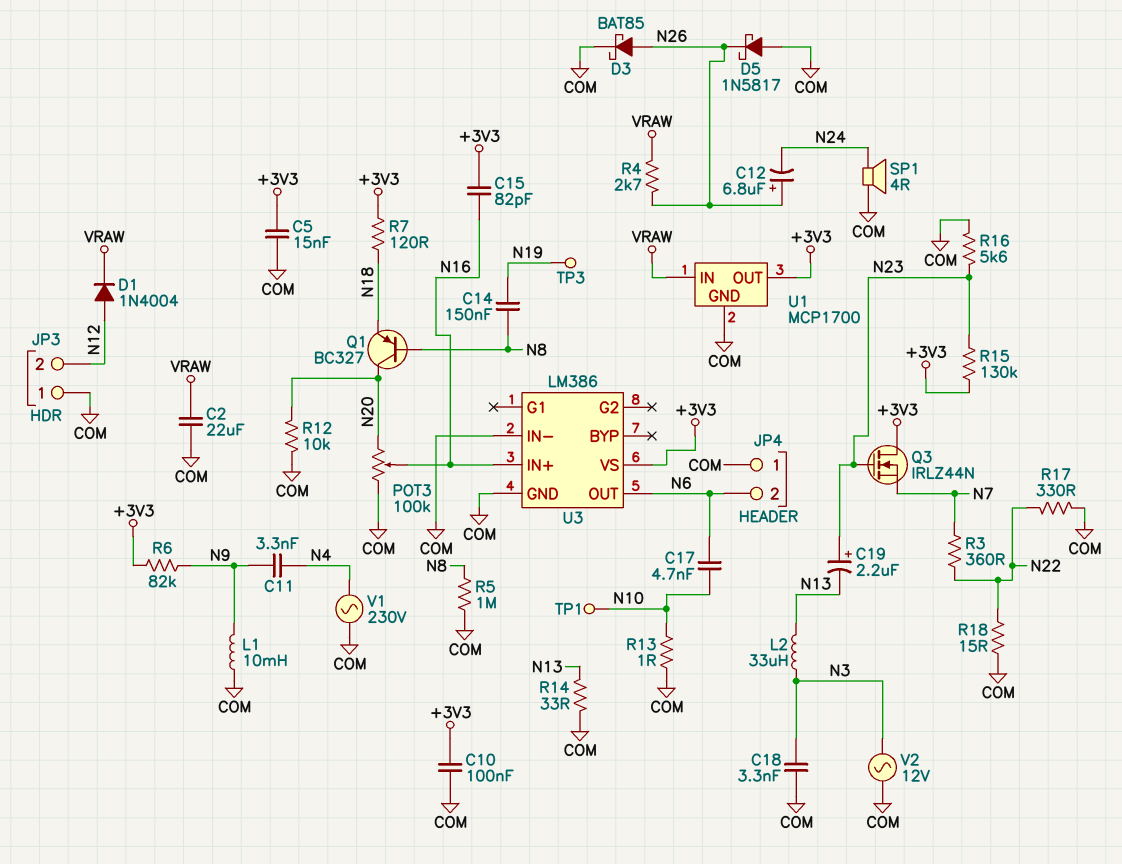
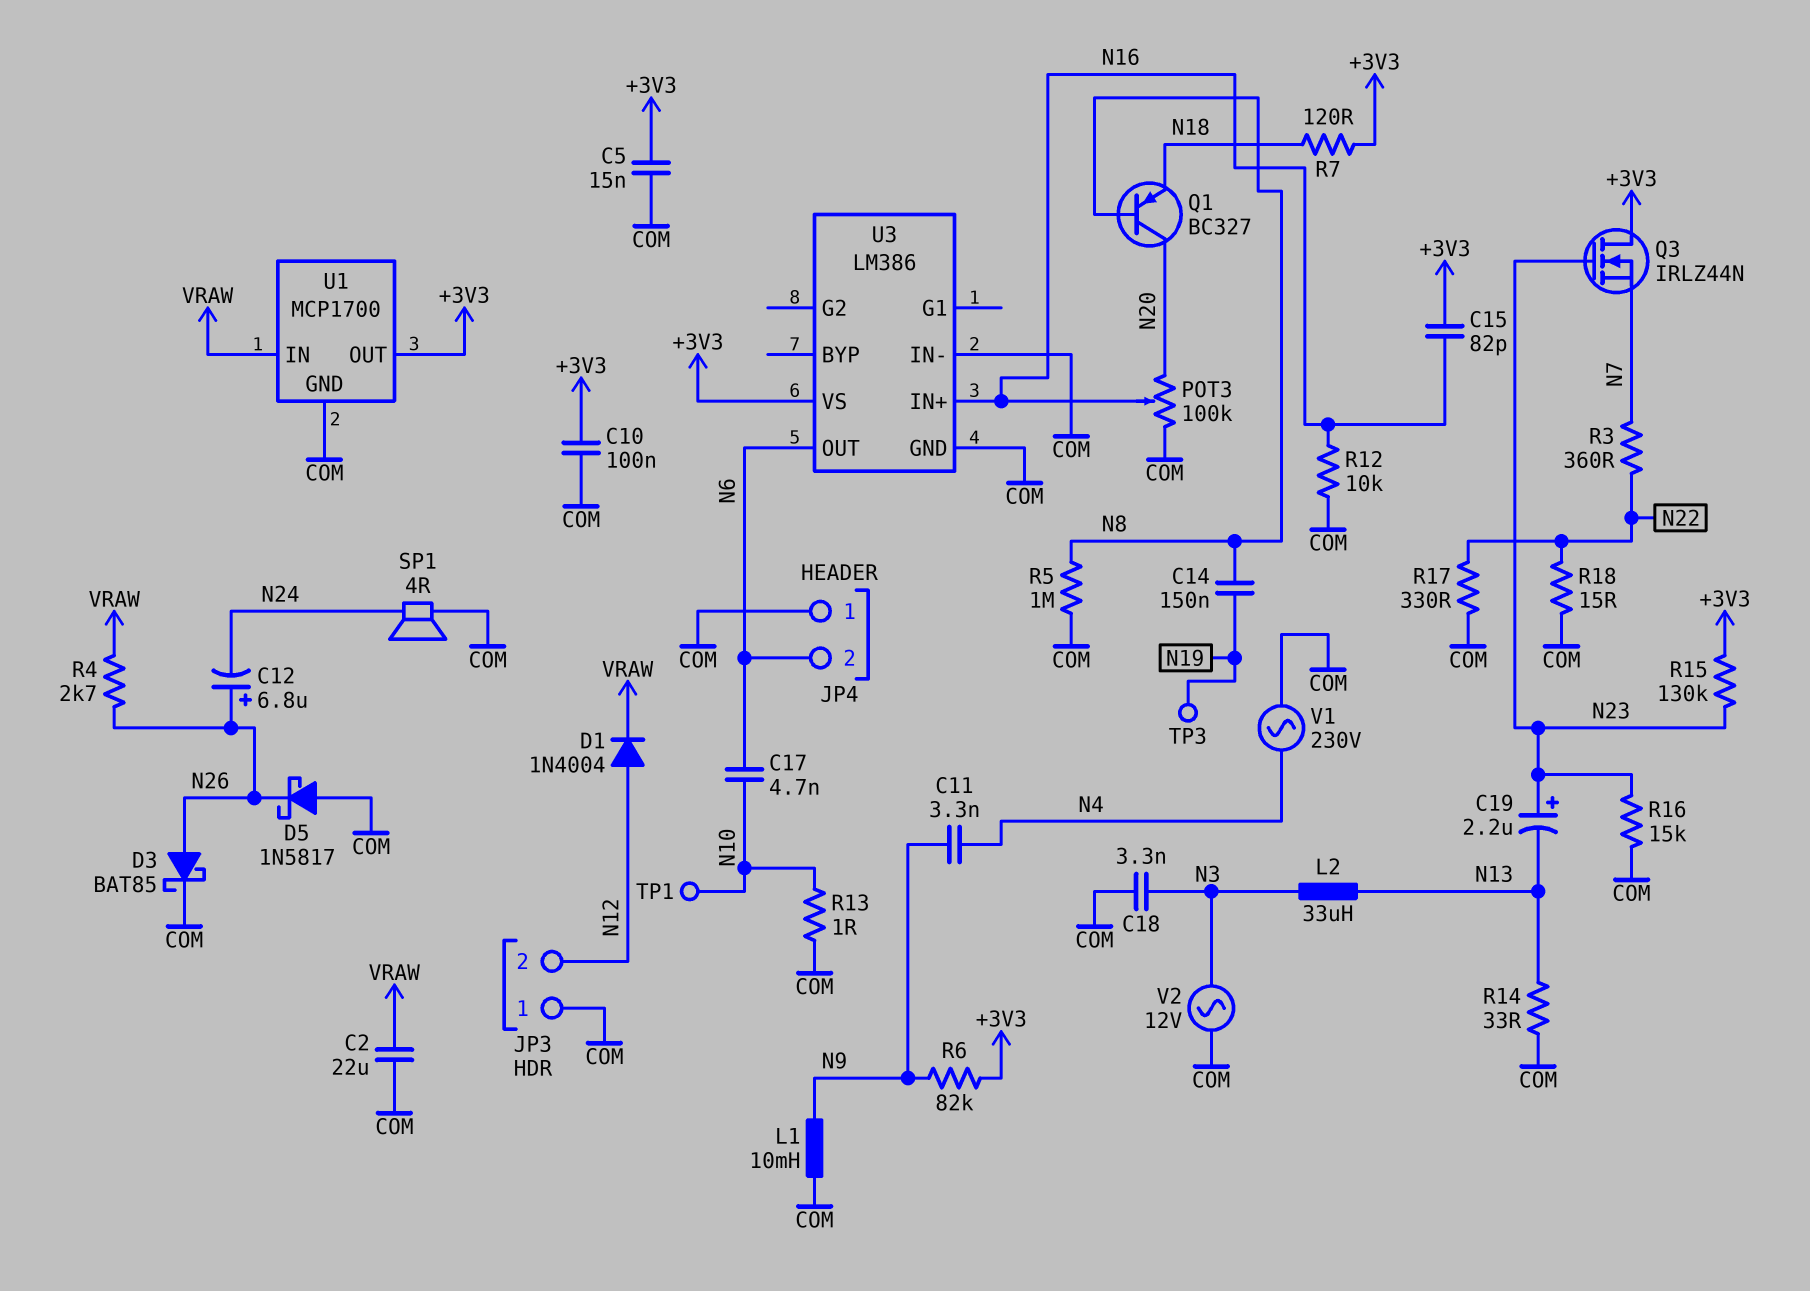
R12: 10k (COM, N20) -> 10k (COM, N16)
R16: 5.6k (COM, N23) -> 15k (COM, N23)

